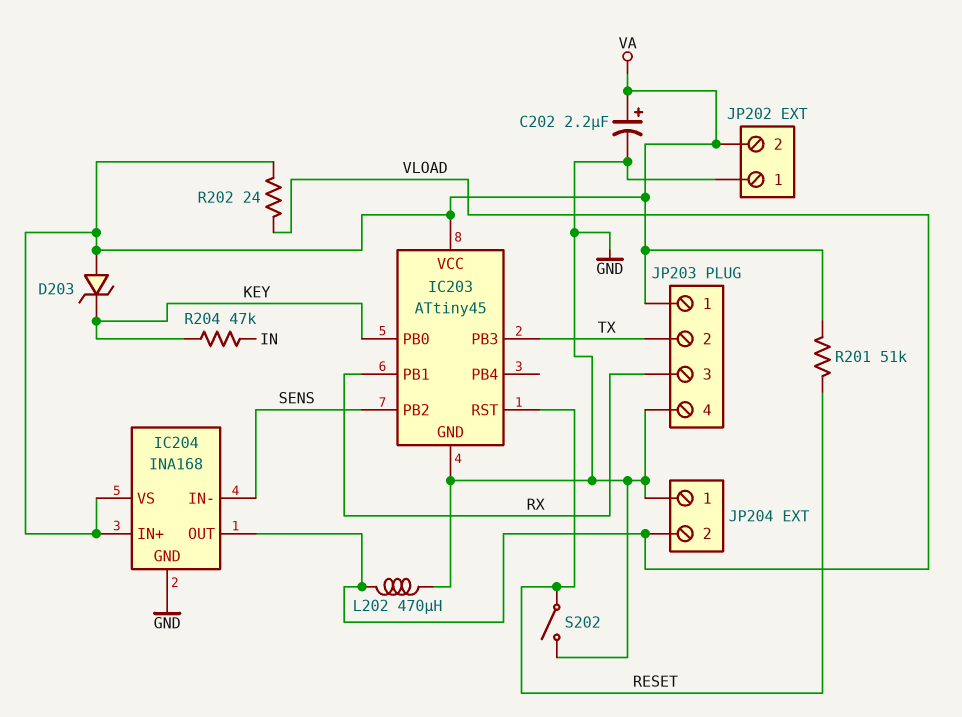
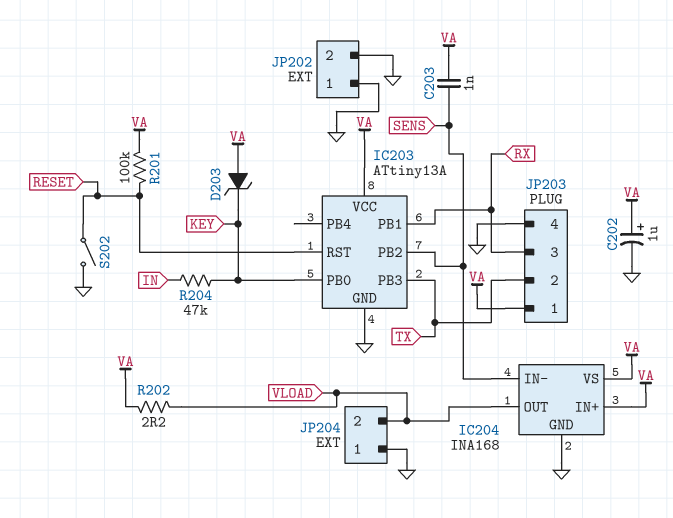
C202: 2.2uF (plus VA, minus GND) -> 1uF (plus VA, minus GND)
C203: none -> 1nF (SENS, VA)
IC203: ATtiny45 -> ATtiny13A
JP202 pin 2: VA -> GND
L202: 470uH (GND, VLOAD) -> none
R201: 51k (RESET, VA) -> 100k (RESET, VA)
R202: 24 (VA, VLOAD) -> 2.2 (VA, VLOAD)

